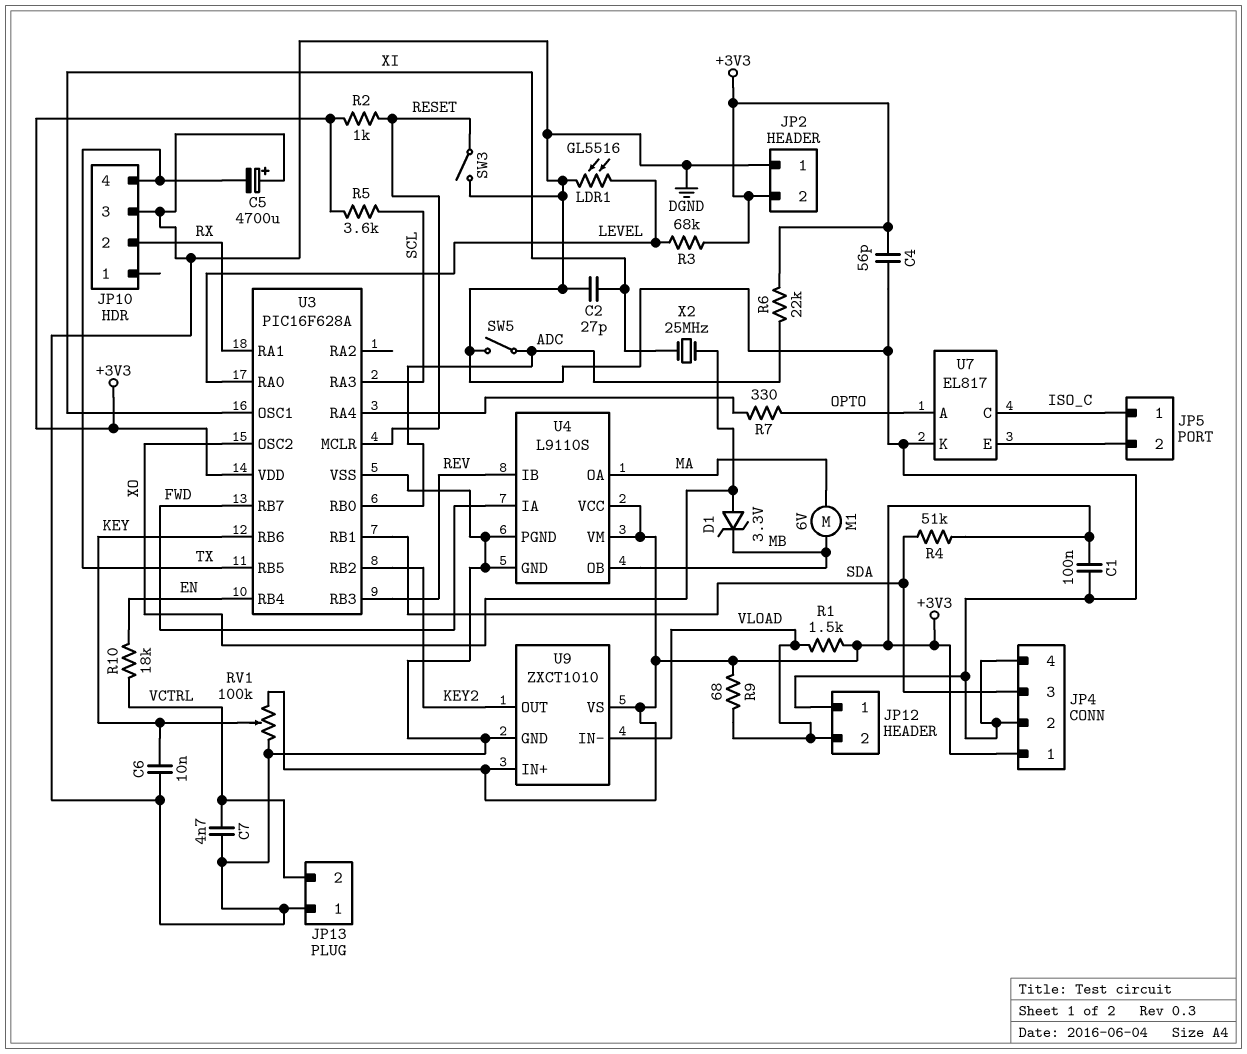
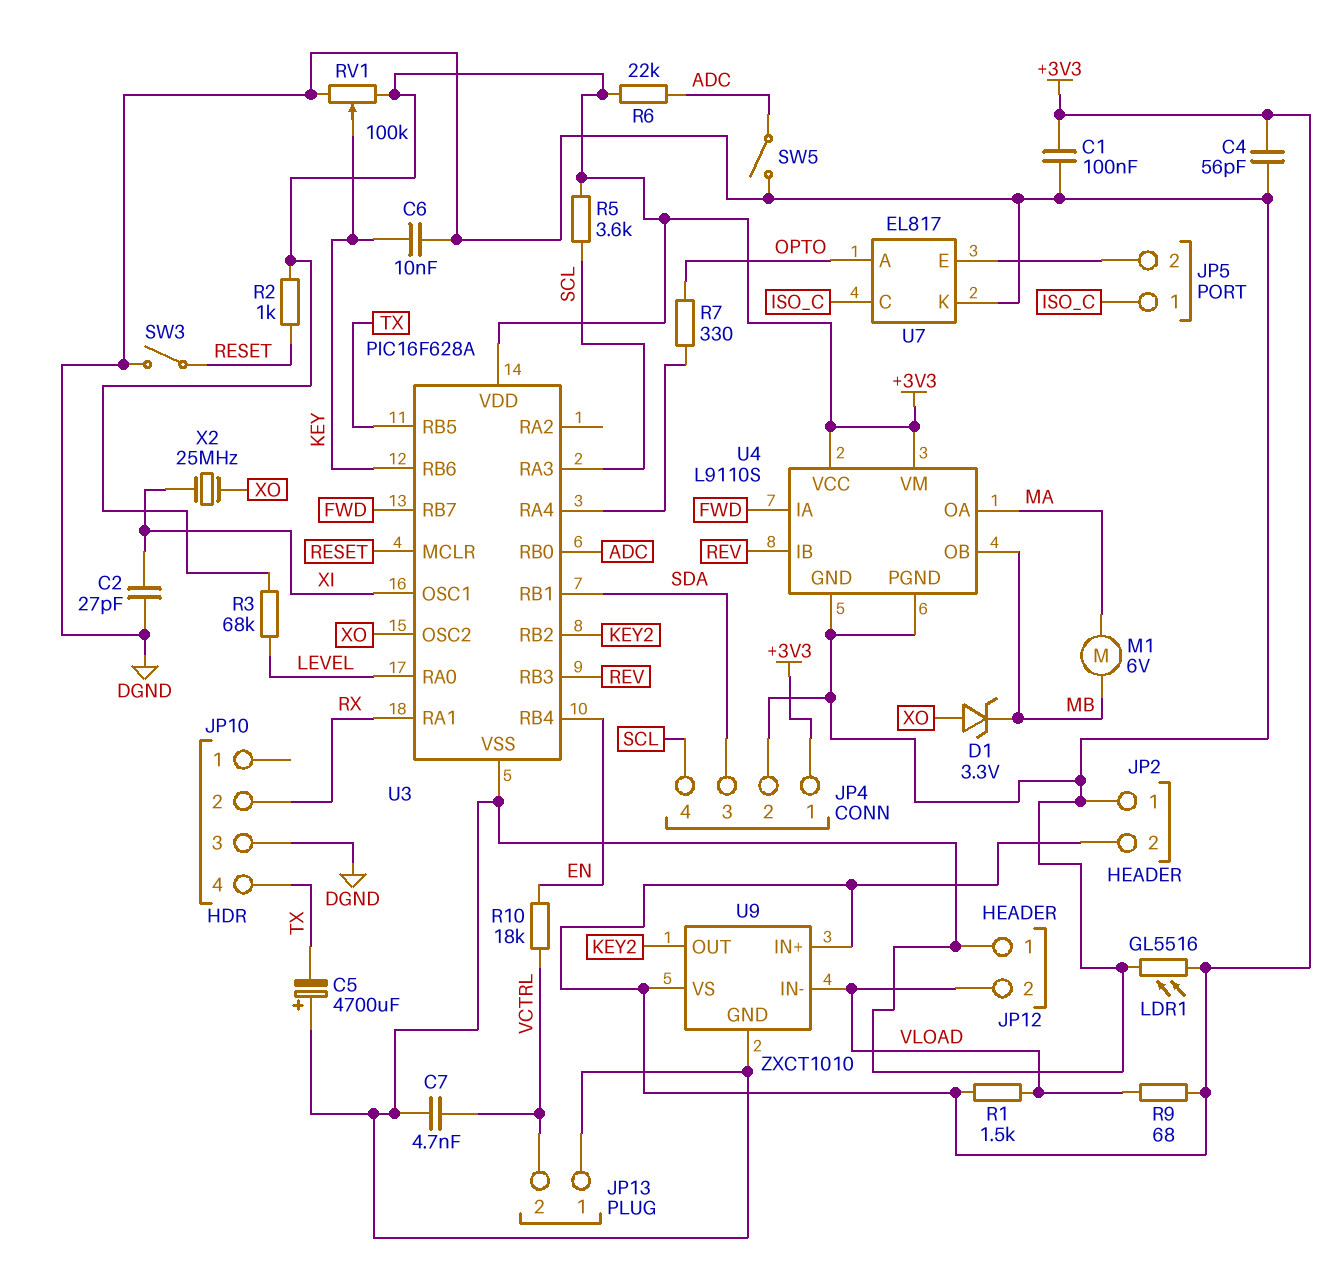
JP4 pin 4: DGND -> SCL
LDR1: GL5516 (DGND, LEVEL) -> GL5516 (+3V3, DGND)
R4: 51k (+3V3, SDA) -> none

